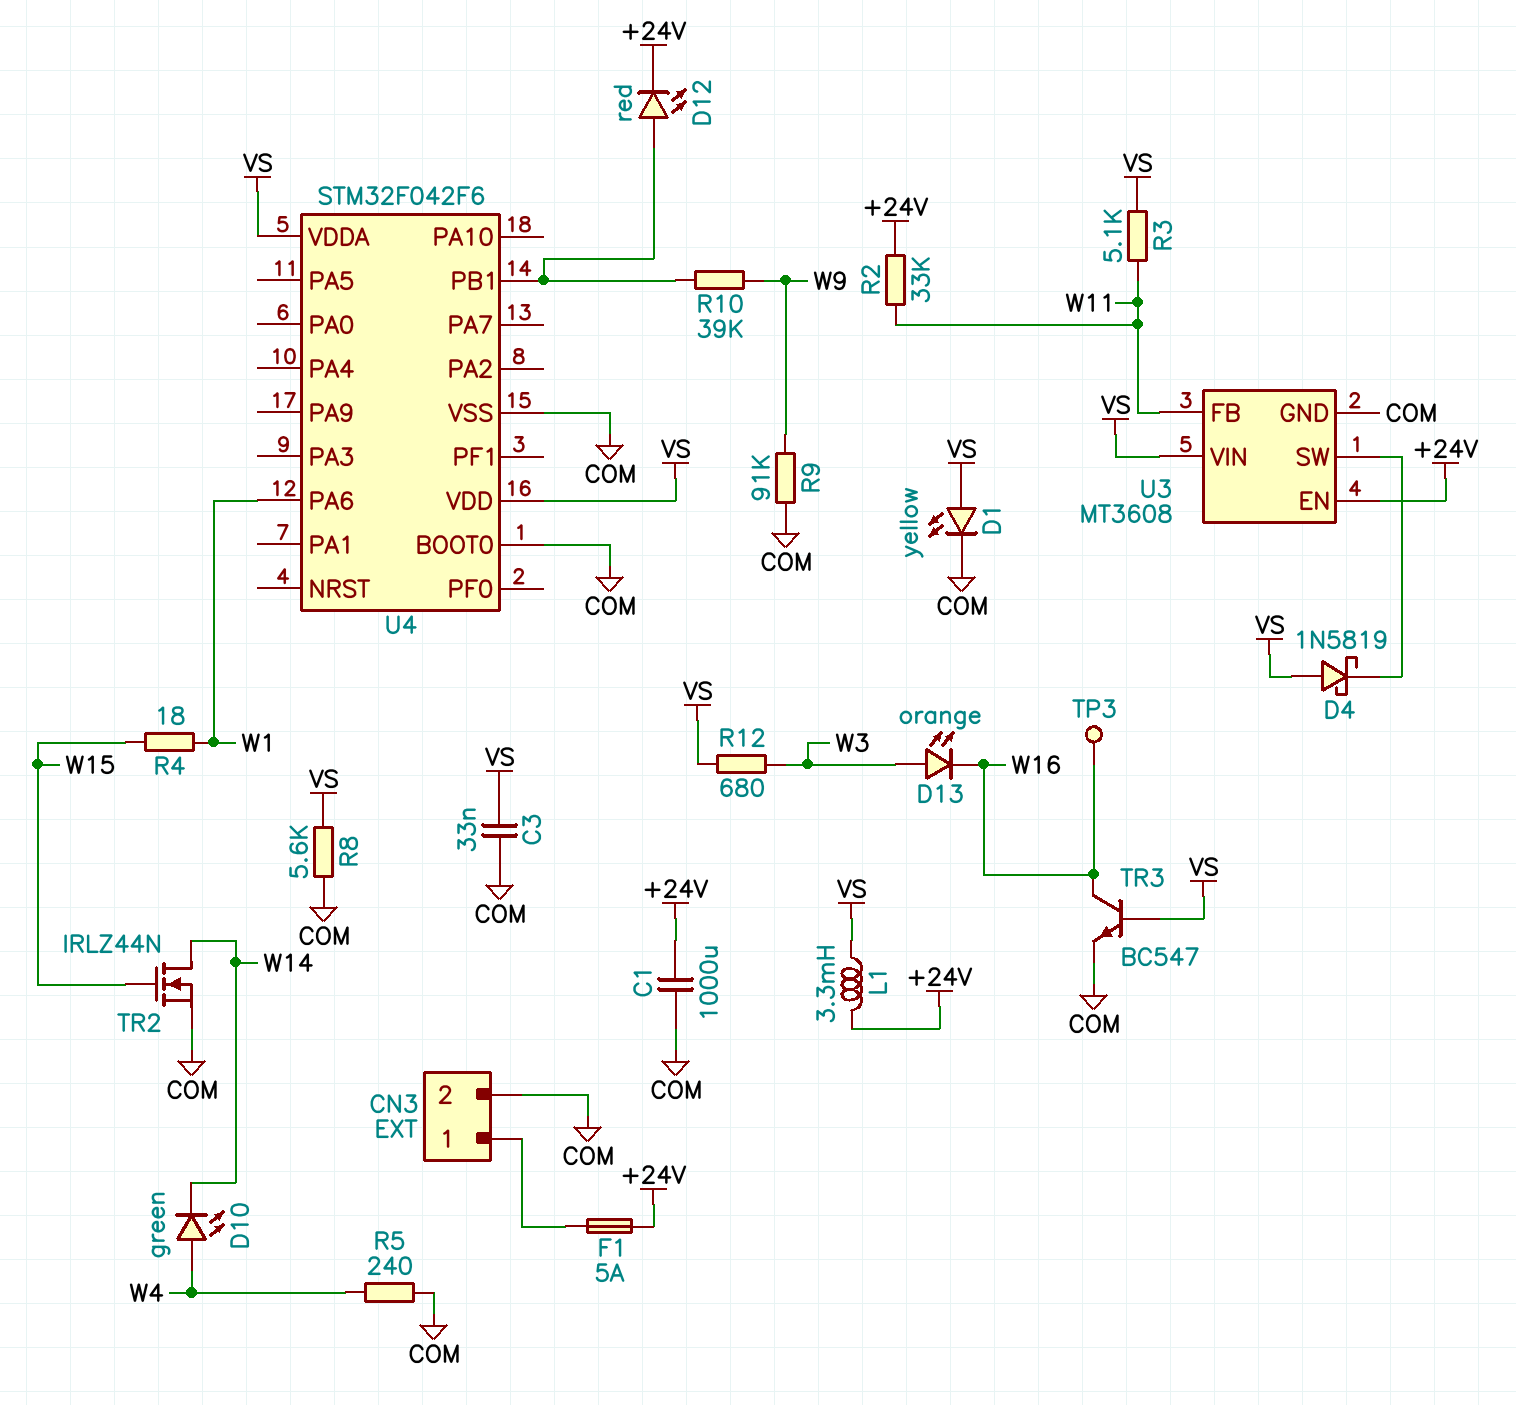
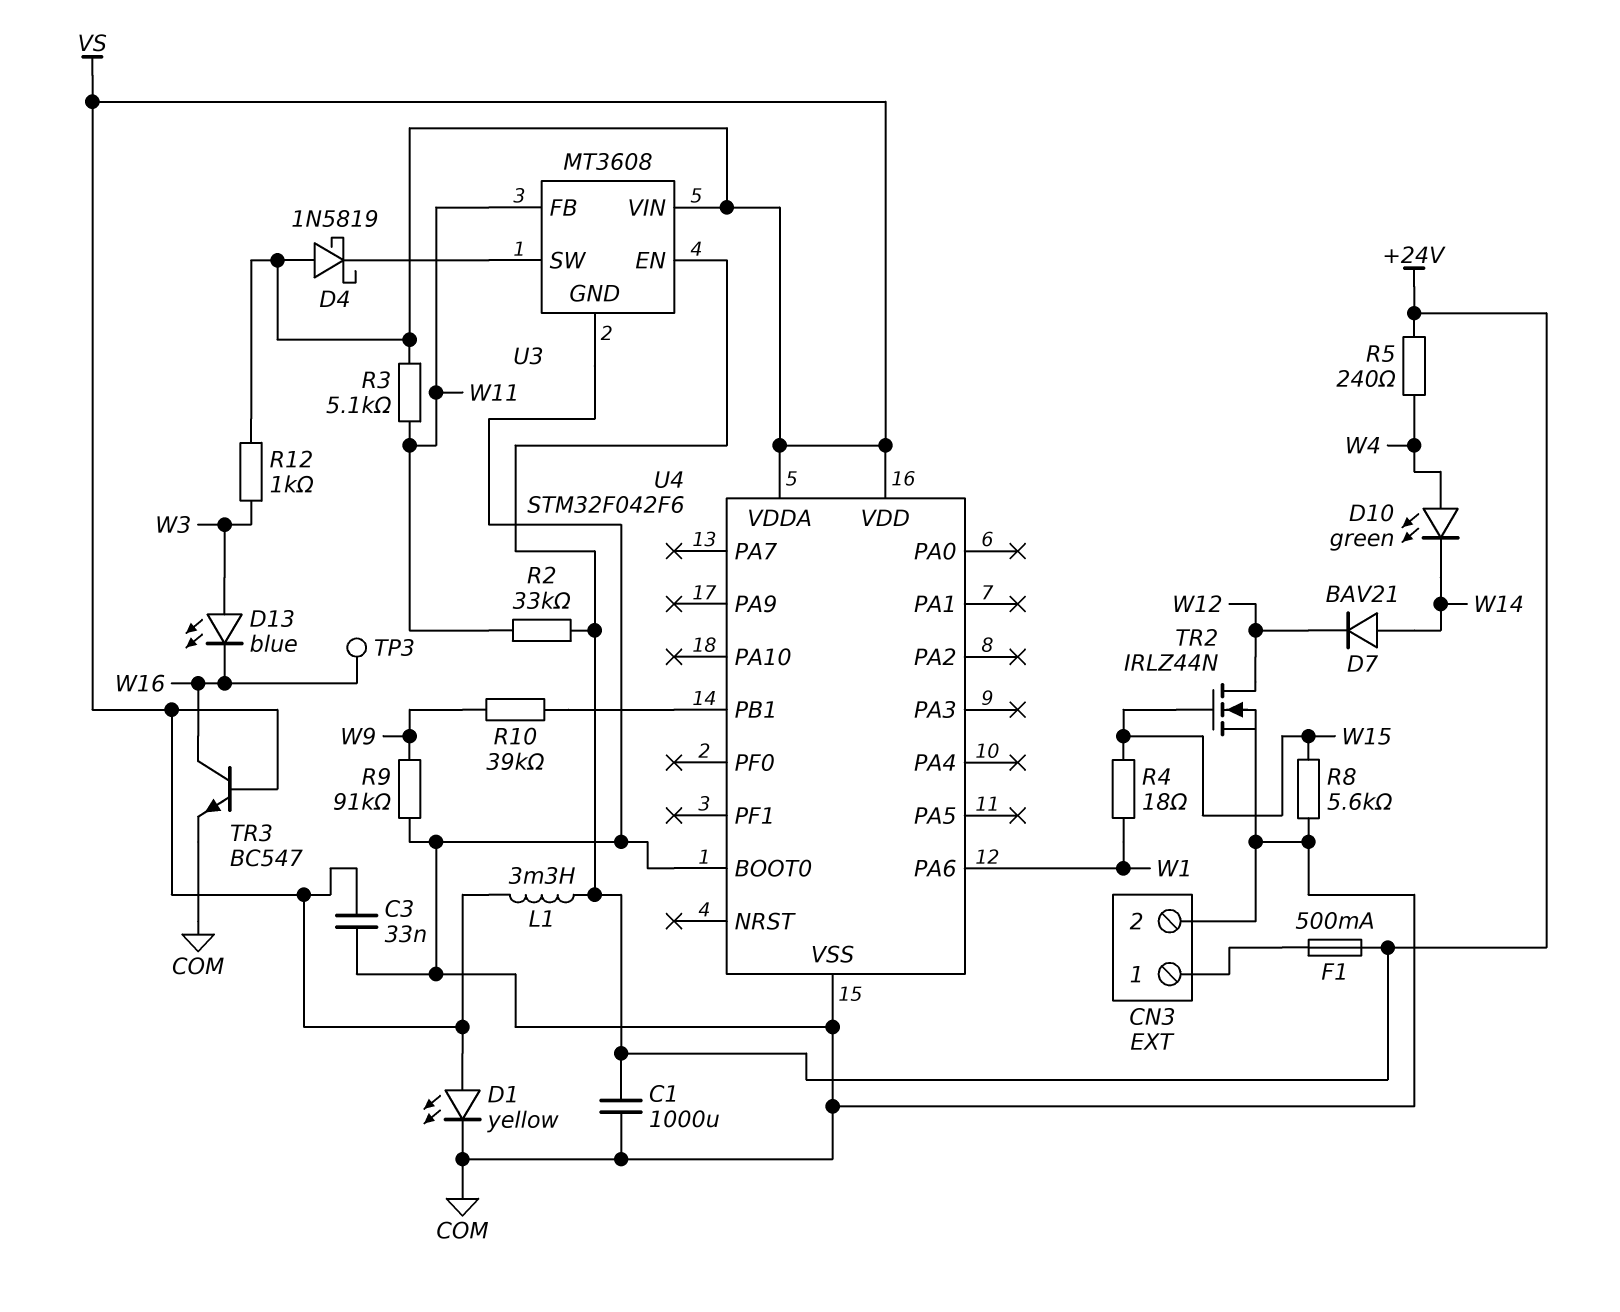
D7: none -> diode BAV21 (A W14, K W12)
D12: LED red (A U4/PB1, K +24V) -> none
D13: LED orange (A W3, K W16) -> LED blue (A W3, K W16)
F1: 5A (+24V, CN3/1) -> 500mA (+24V, CN3/1)
R5: 240 (COM, W4) -> 240 (+24V, W4)
R8: 5.6k (COM, VS) -> 5.6k (COM, W15)
R12: 680 (VS, W3) -> 1k (VS, W3)
TR2: NMOS IRLZ44N (G W15, D W14, S COM) -> NMOS IRLZ44N (G W15, D W12, S COM)

